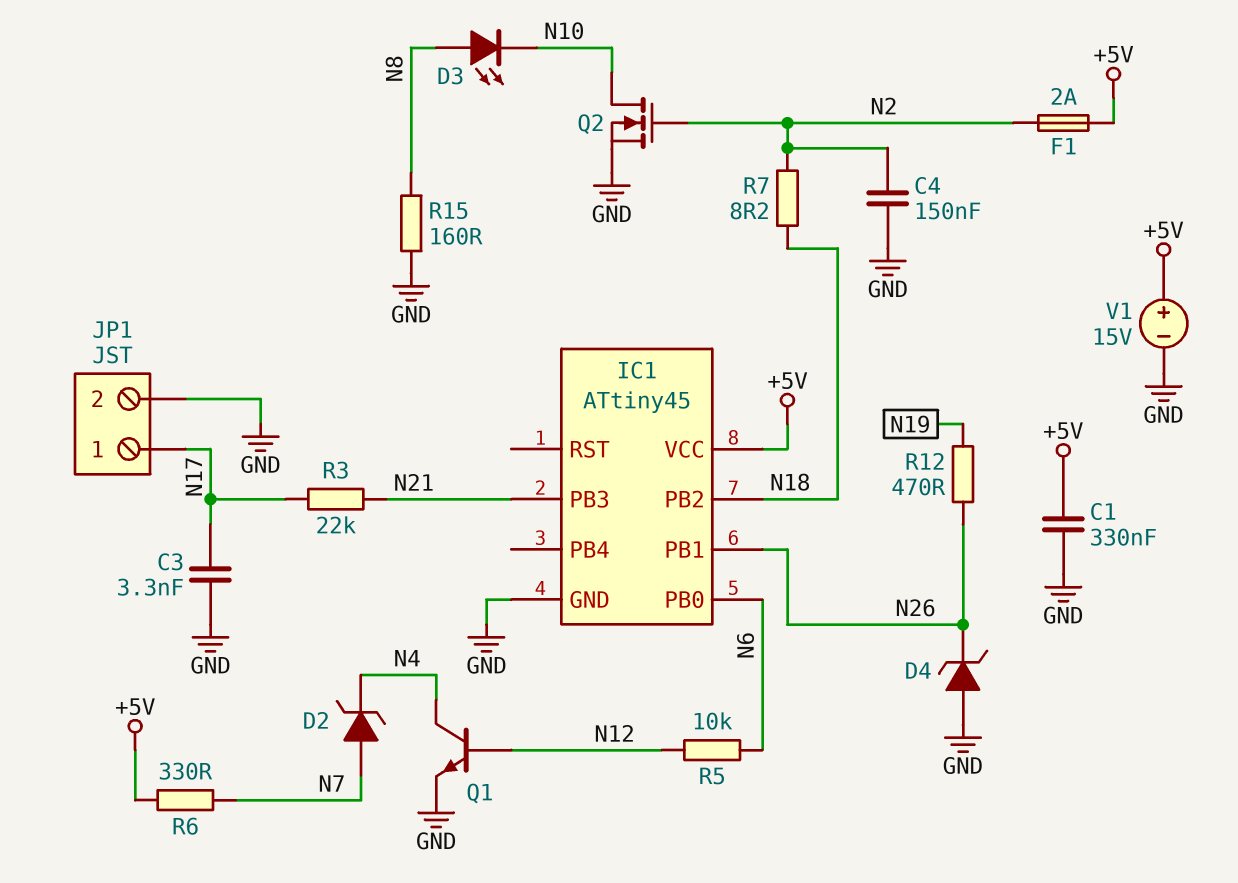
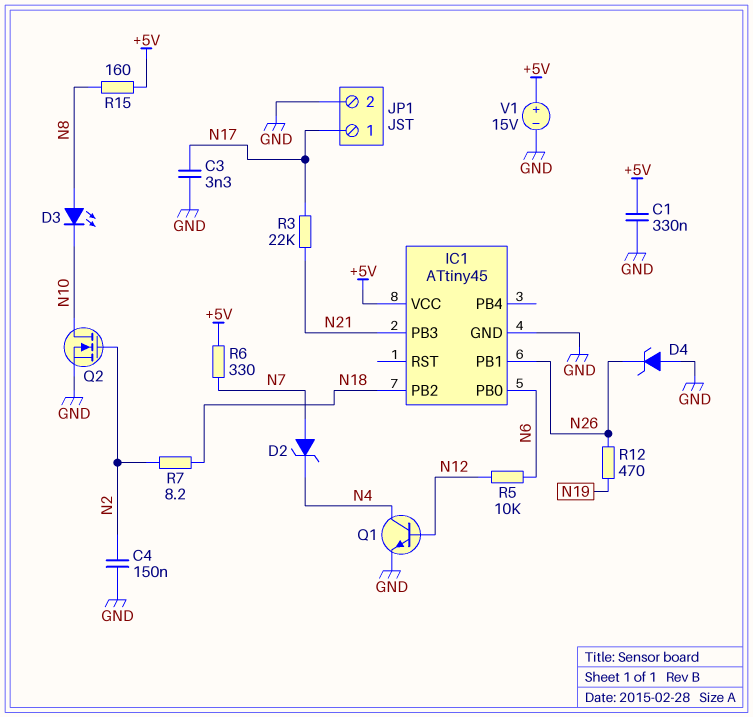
F1: 2A (+5V, N2) -> none
R15: 160 (GND, N8) -> 160 (+5V, N8)

